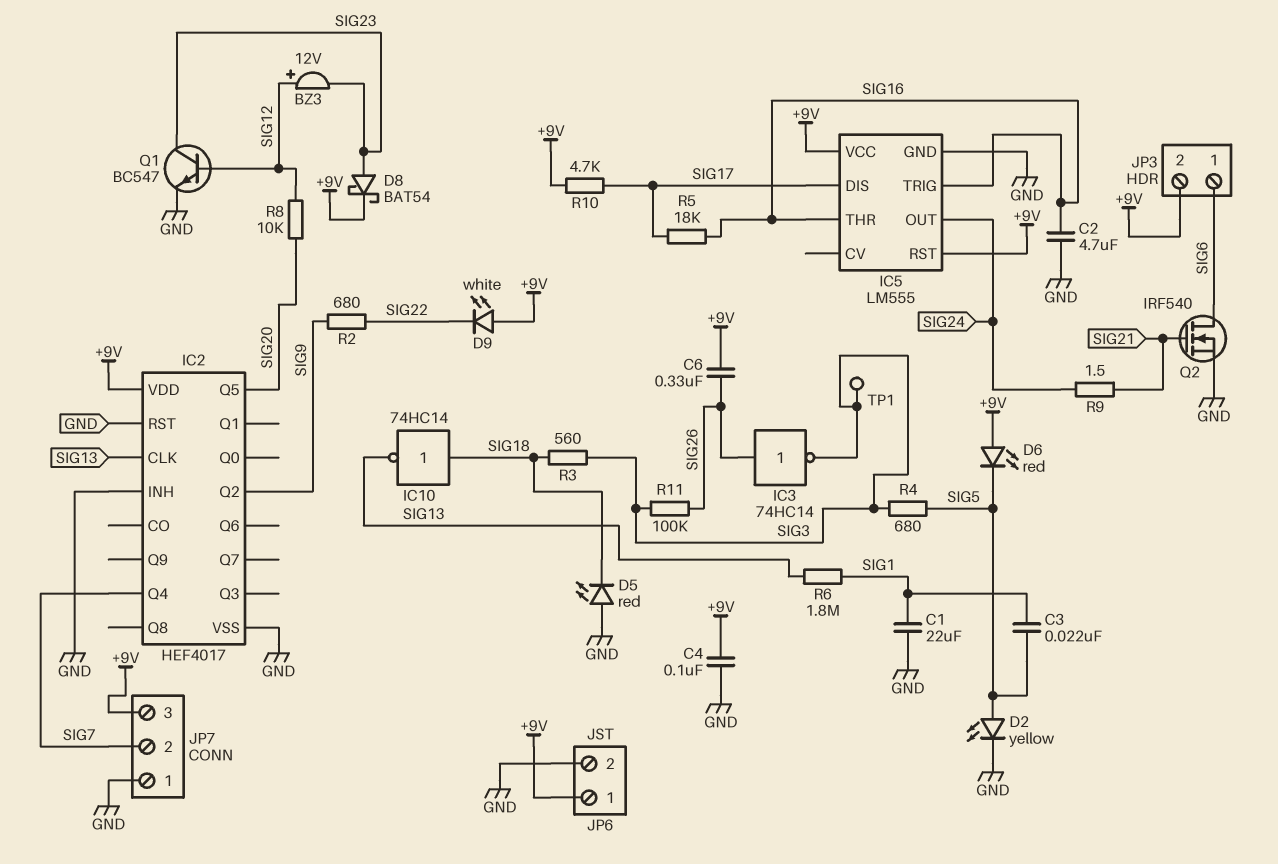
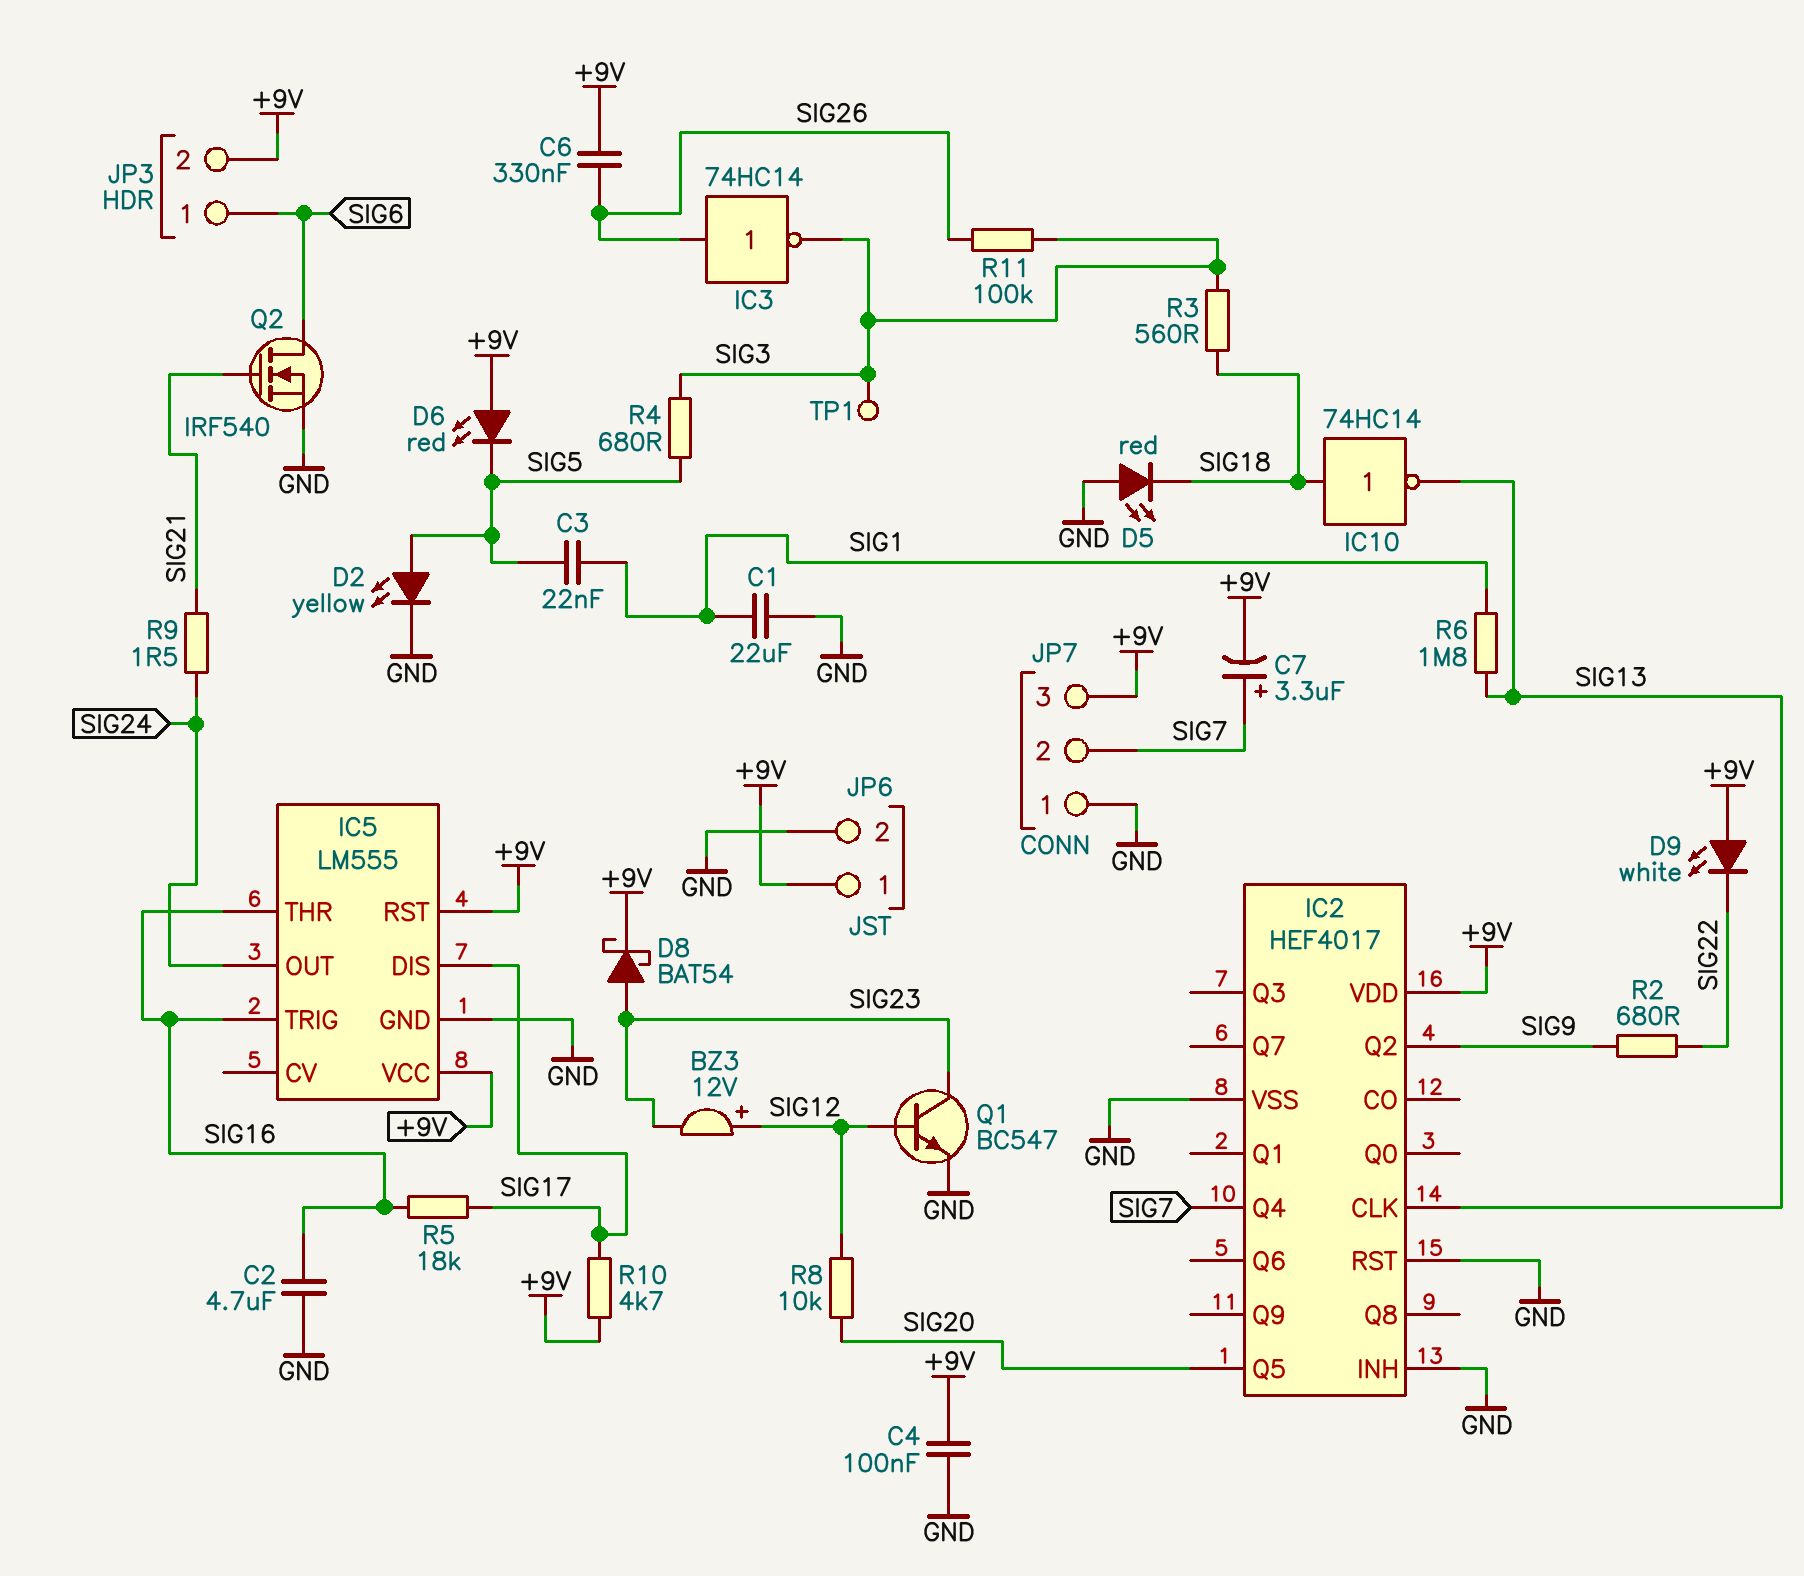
C7: none -> 3.3uF (plus SIG7, minus +9V)

